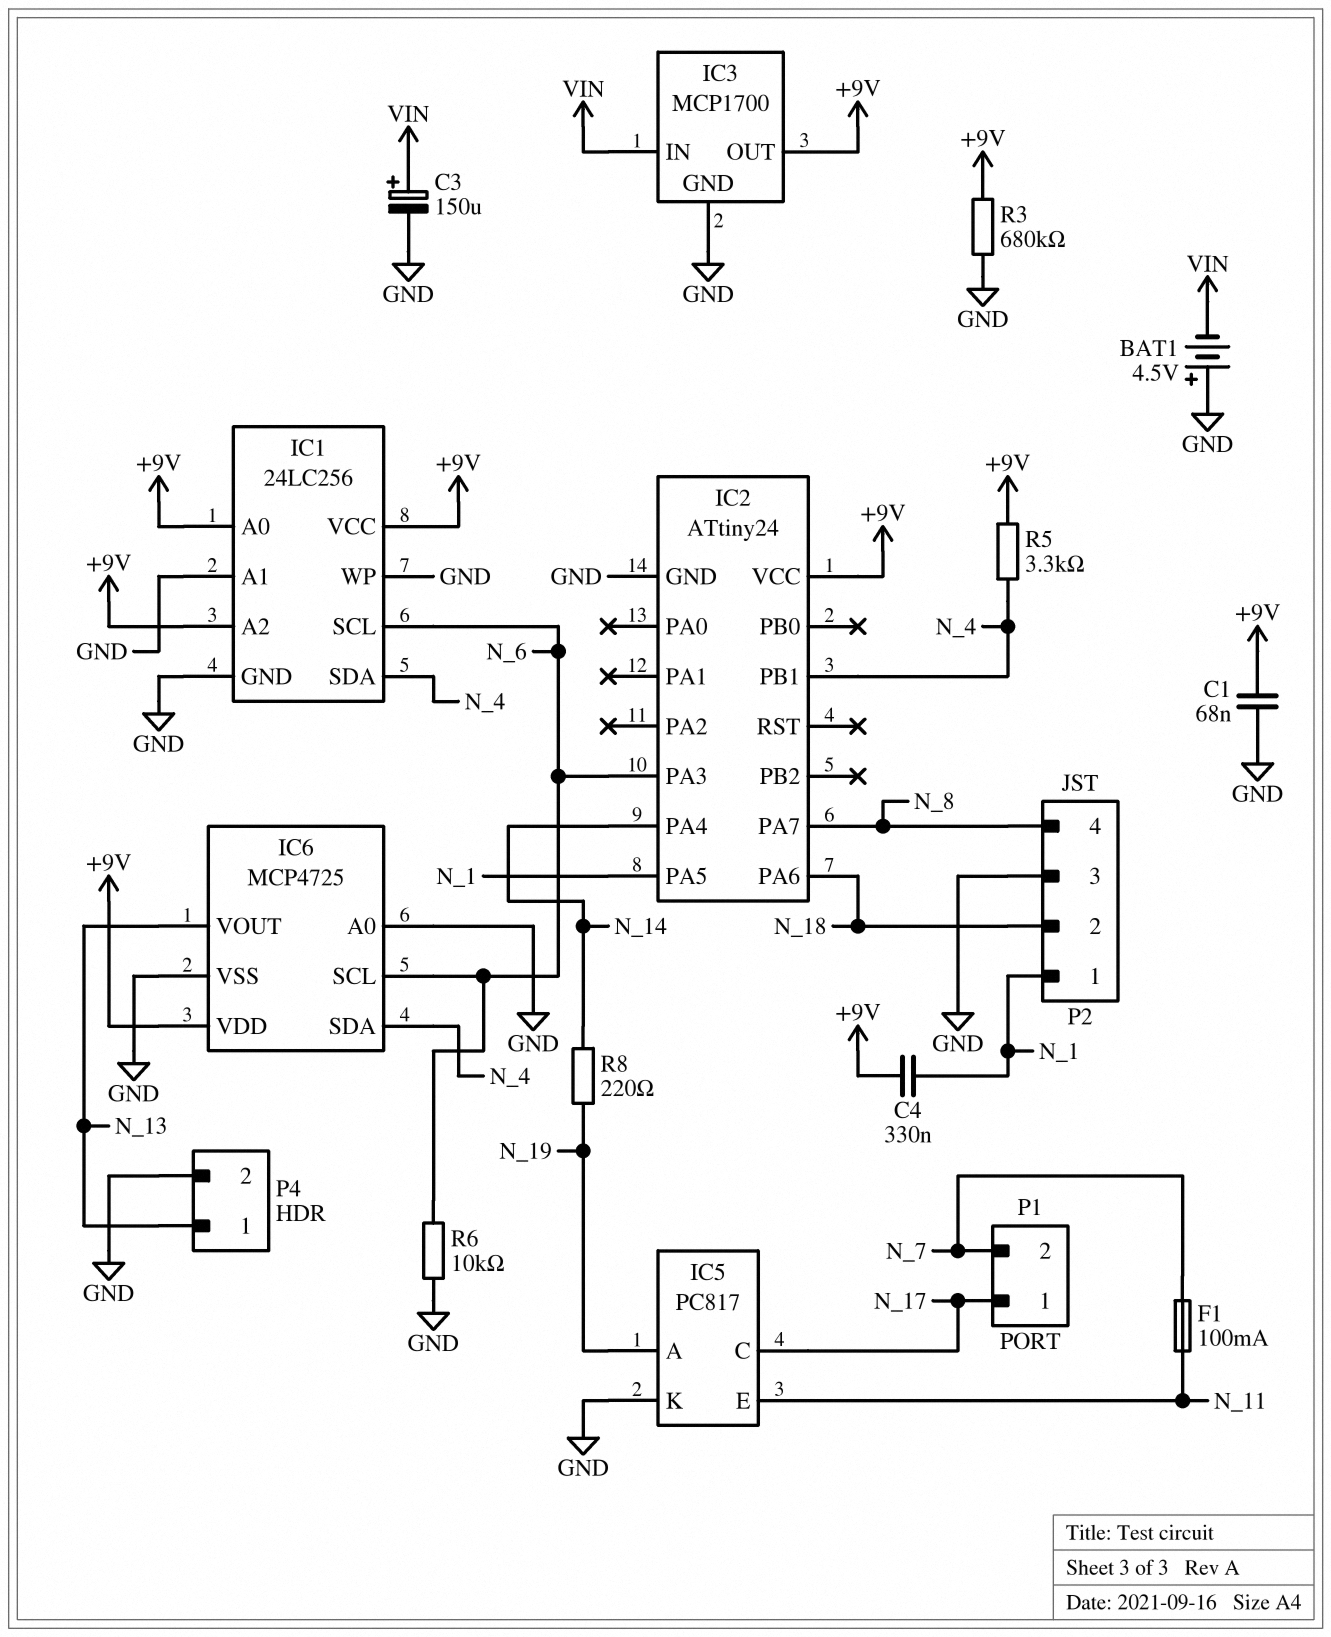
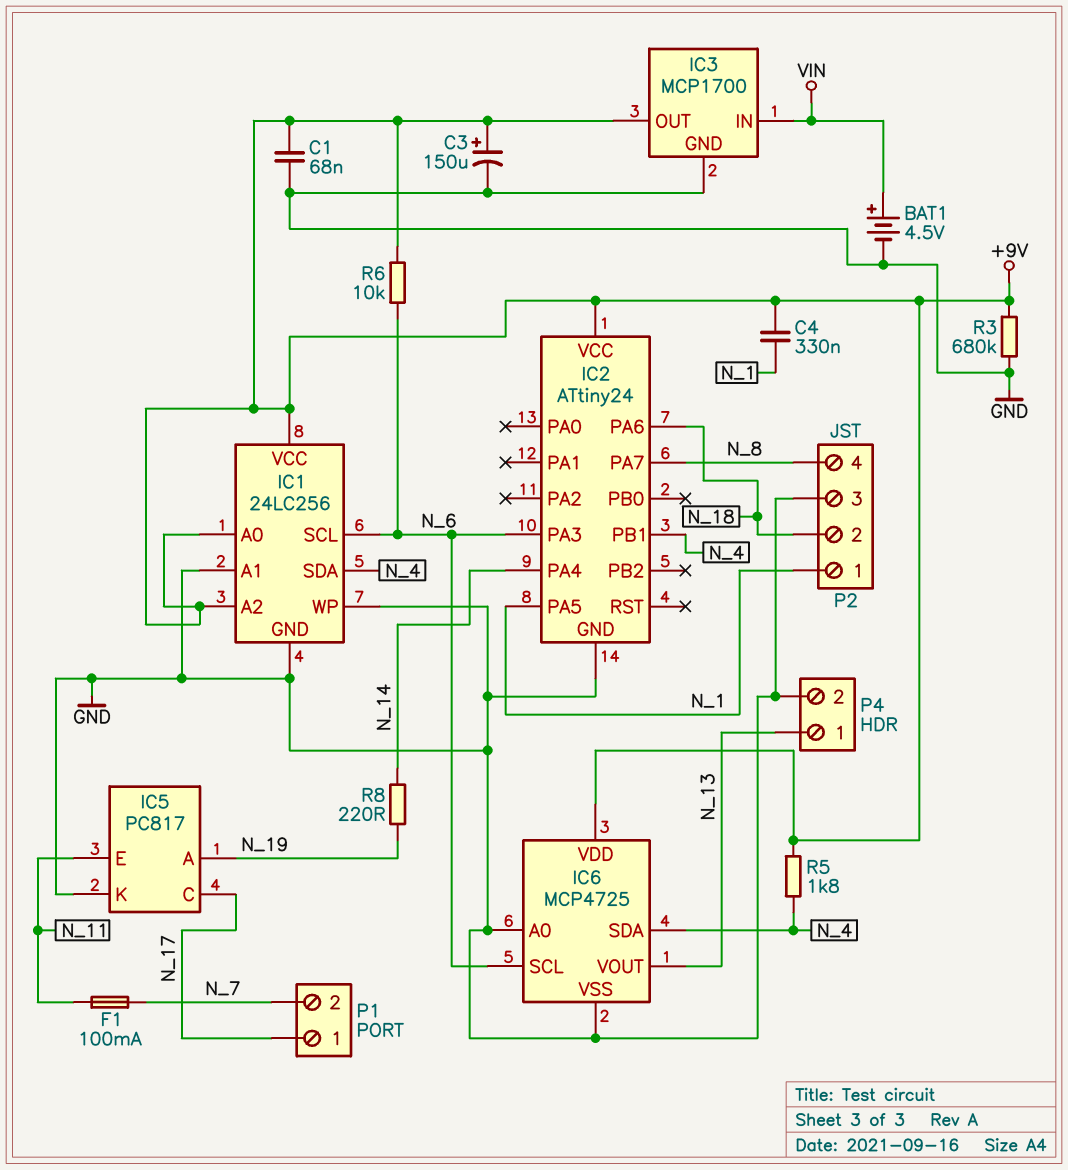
BAT1: 4.5V (plus GND, minus VIN) -> 4.5V (plus VIN, minus GND)
C3: 150uF (plus VIN, minus GND) -> 150uF (plus +9V, minus GND)
R5: 3.3k (+9V, N_4) -> 1.8k (+9V, N_4)
R6: 10k (GND, N_6) -> 10k (+9V, N_6)

